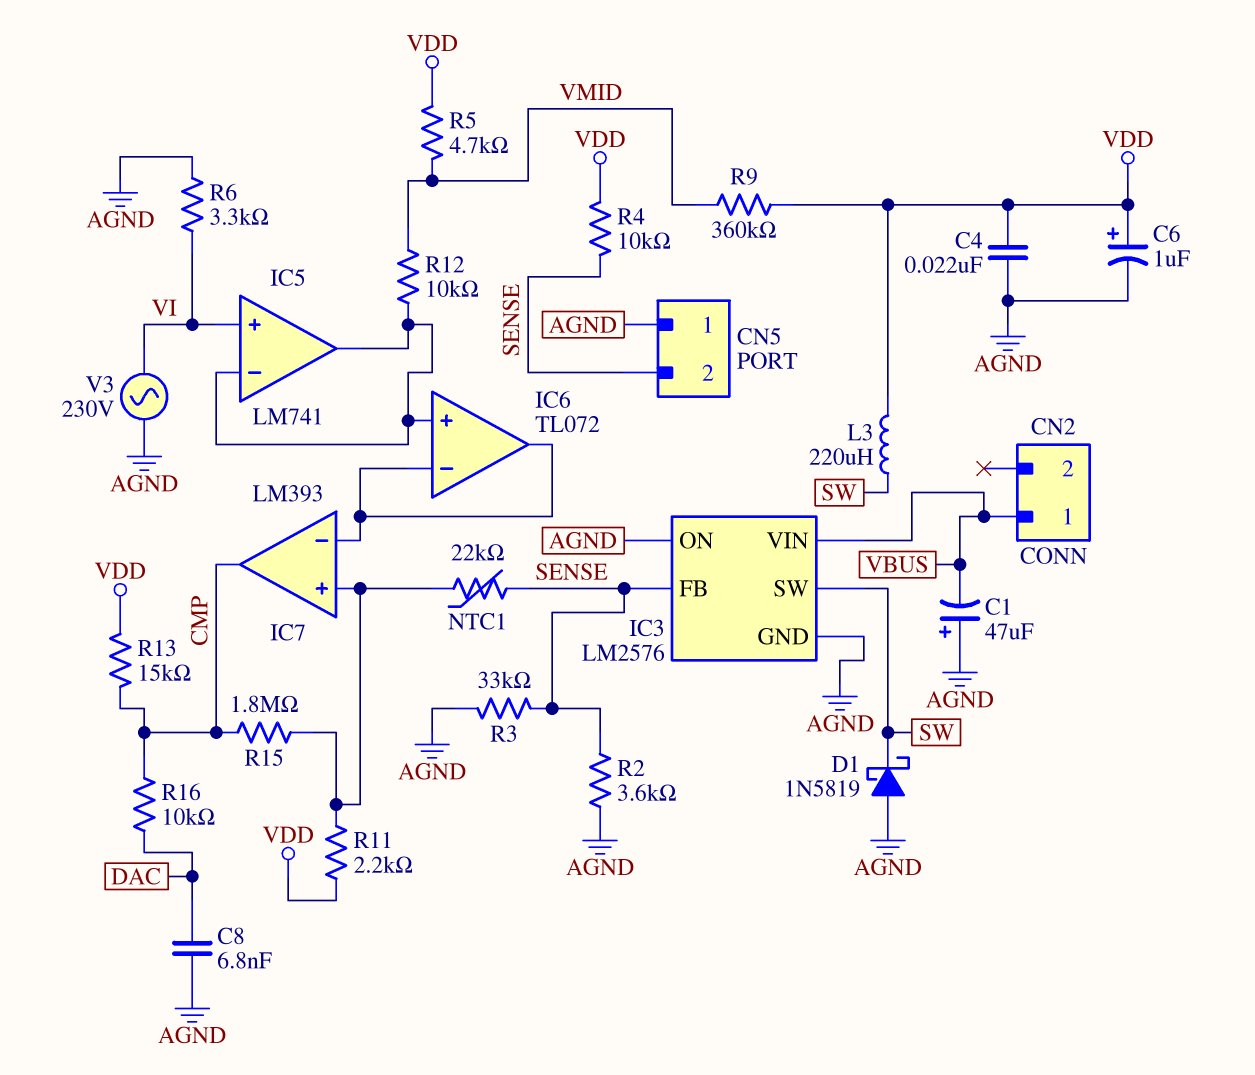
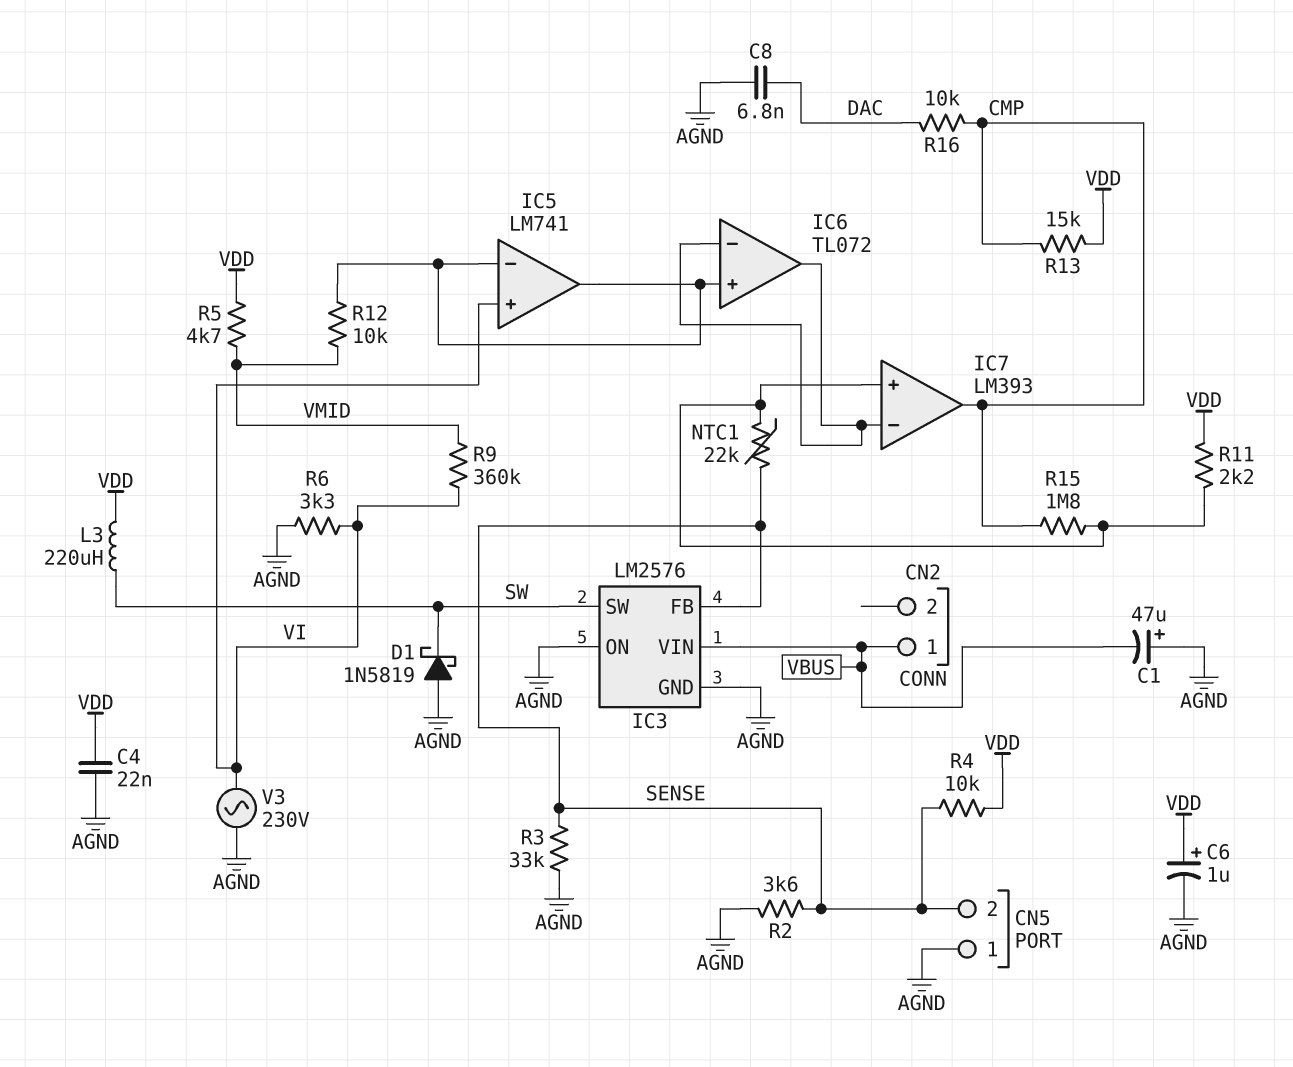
R9: 360k (VDD, VMID) -> 360k (VI, VMID)

